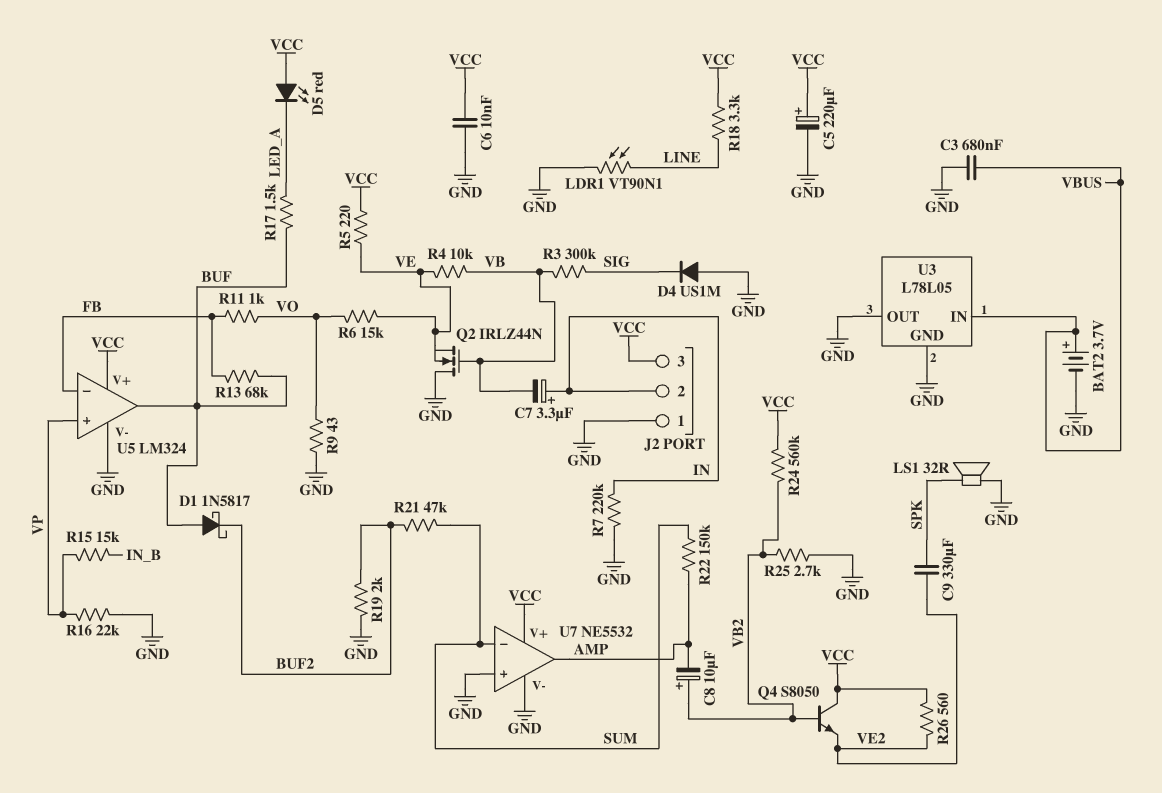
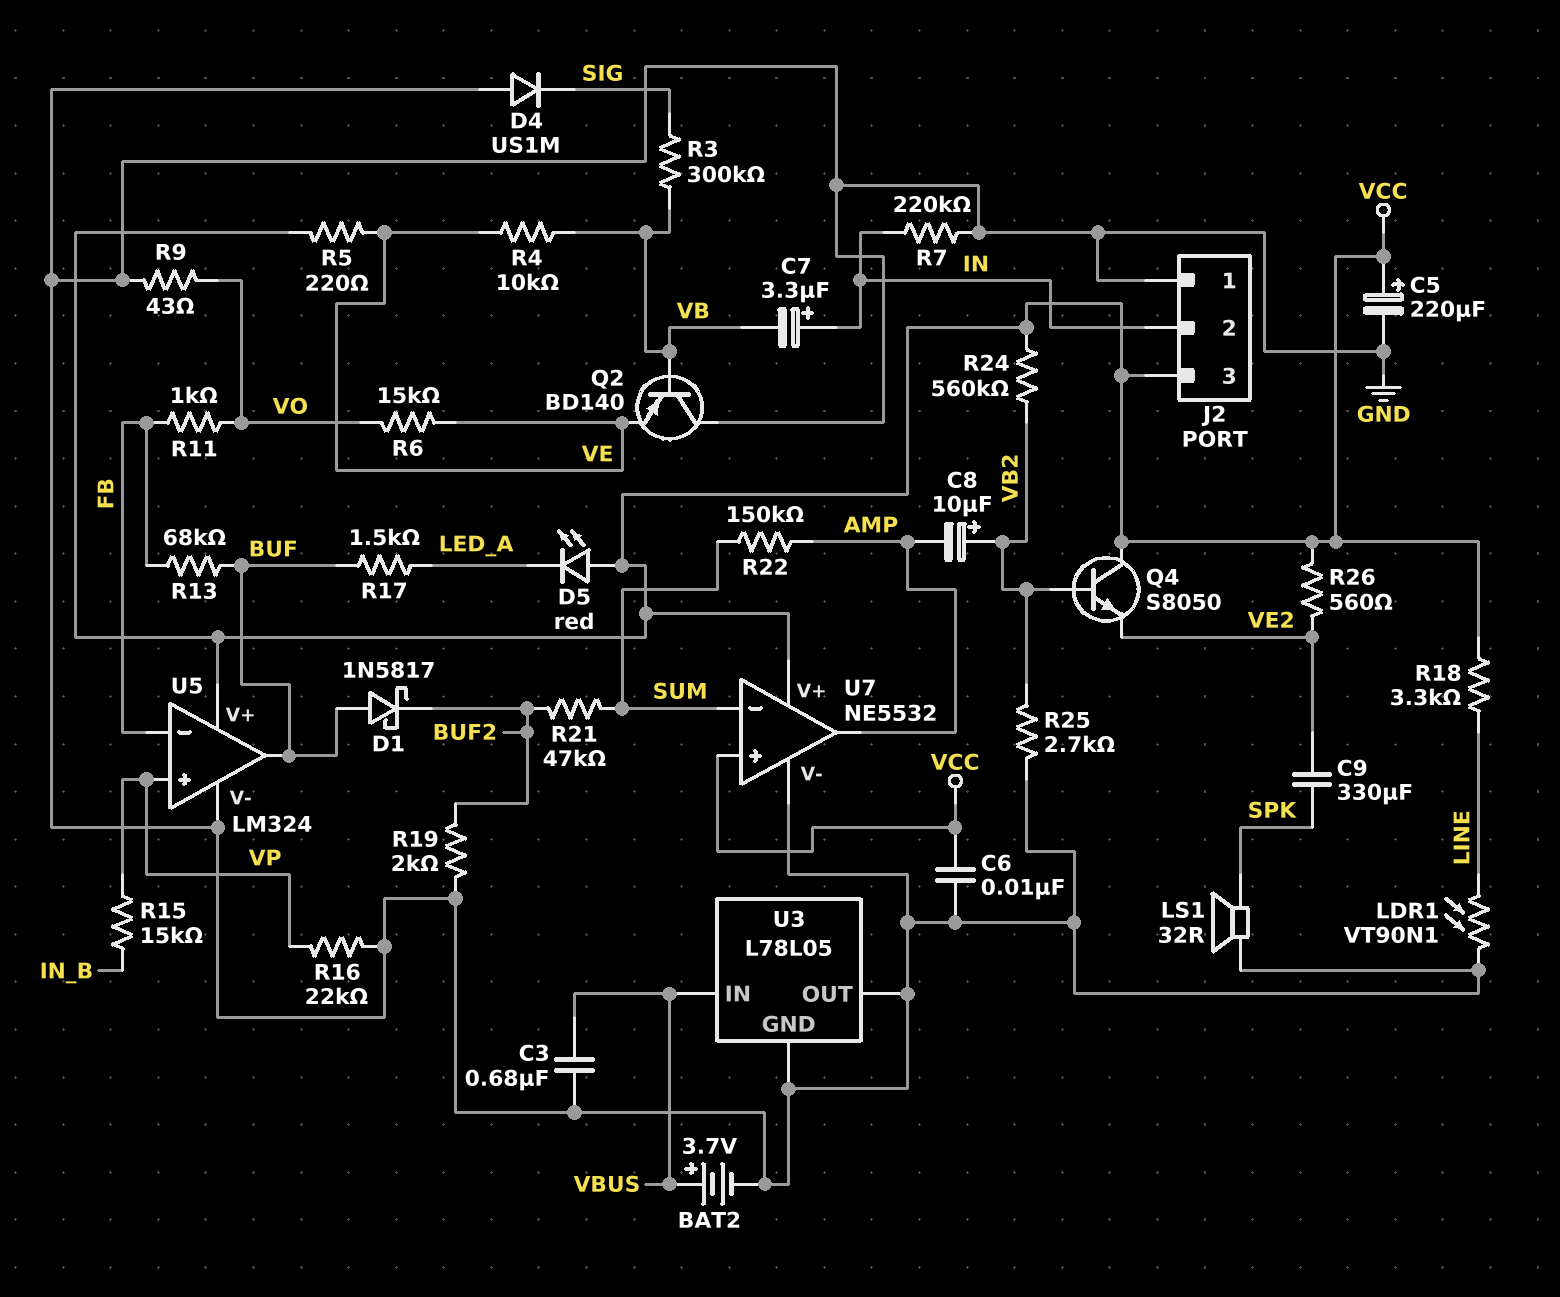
Q2: NMOS IRLZ44N (G VB, D GND, S VE) -> PNP BD140 (B VB, C GND, E VE)
U7 pin in+: GND -> VCC

